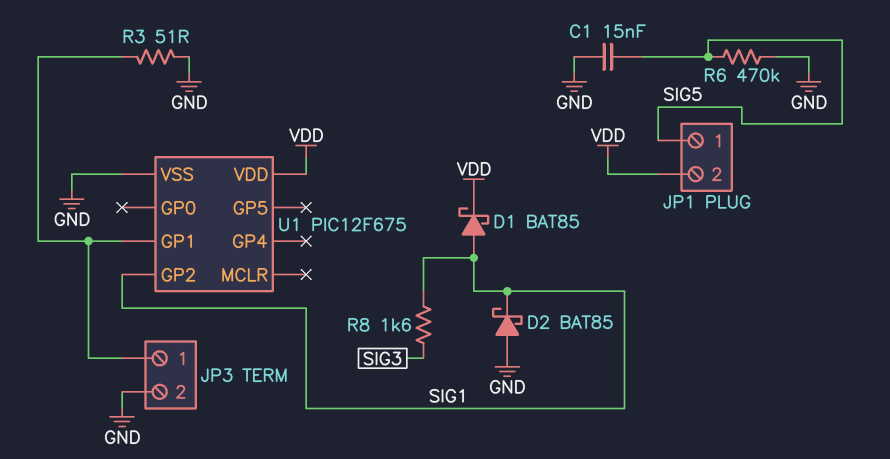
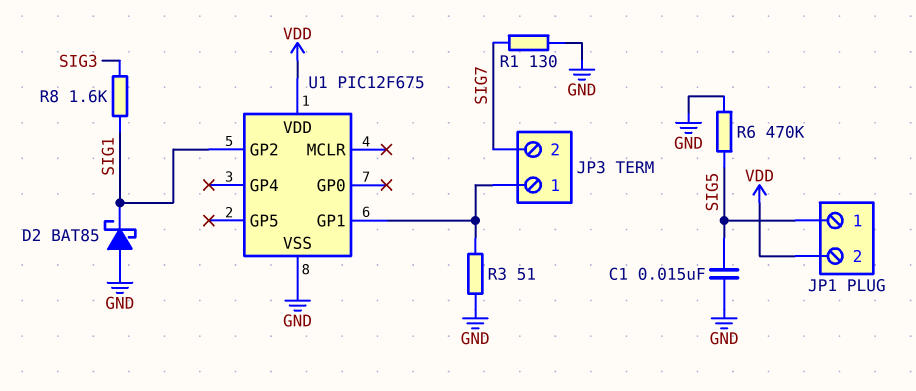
D1: schottky BAT85 (A SIG1, K VDD) -> none
JP3 pin 2: GND -> SIG7
R1: none -> 130 (GND, SIG7)

